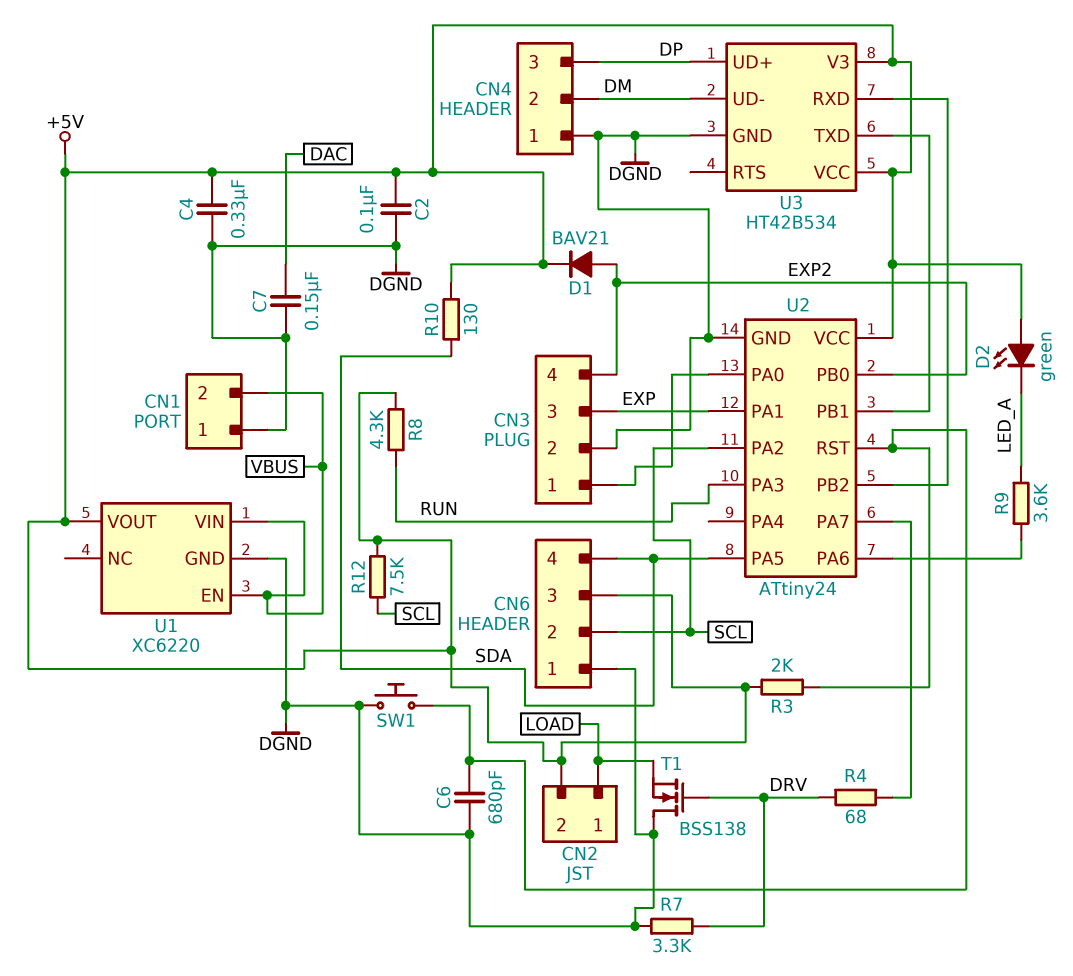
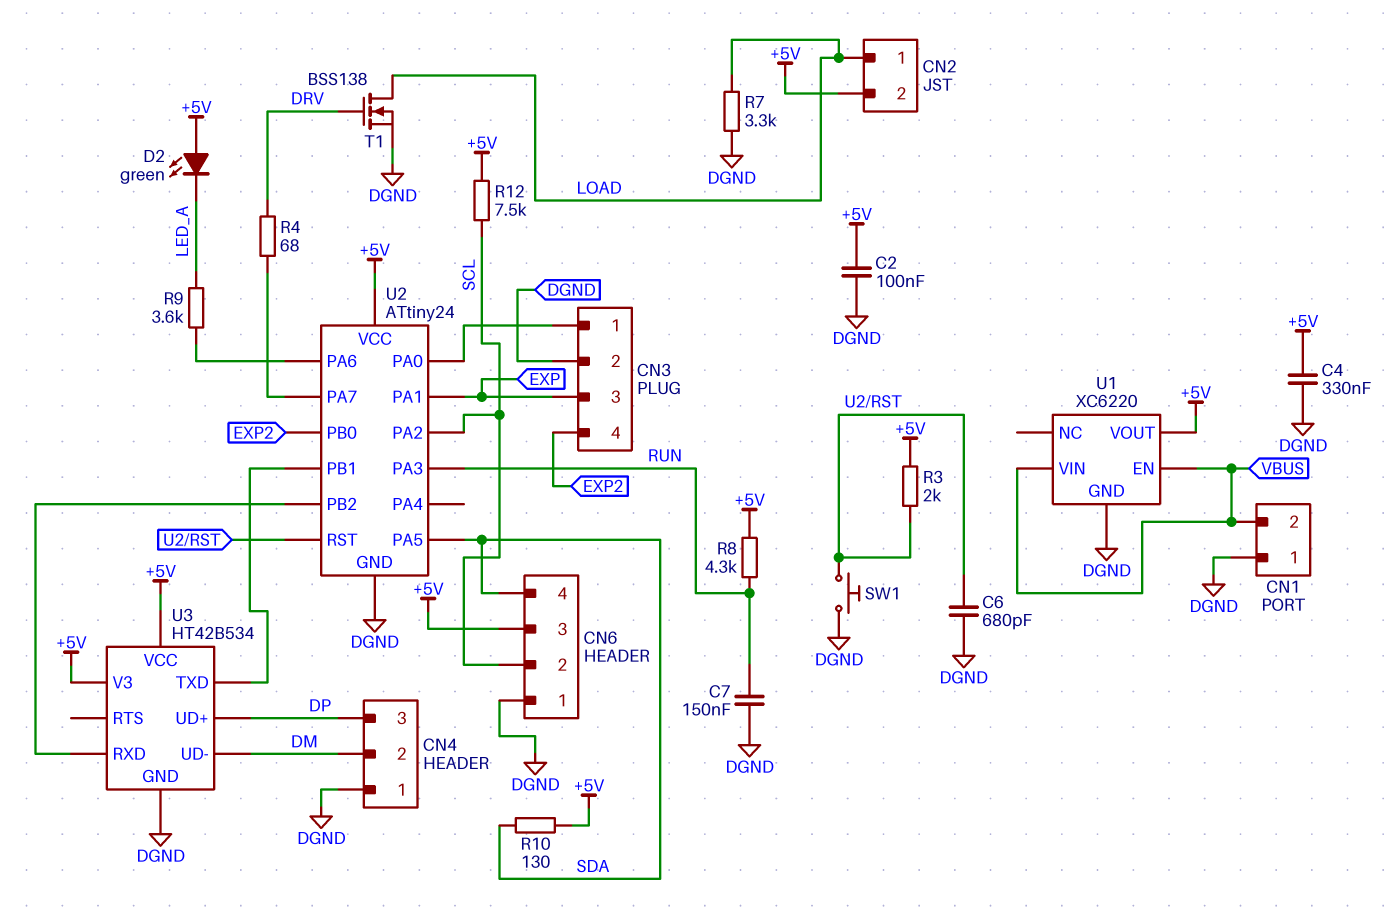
C7: 150nF (DAC, DGND) -> 150nF (DGND, RUN)
D1: diode BAV21 (A EXP2, K +5V) -> none
R7: 3.3k (DGND, DRV) -> 3.3k (DGND, LOAD)
T1: NMOS BSS138 (G DRV, D DGND, S LOAD) -> NMOS BSS138 (G DRV, D LOAD, S DGND)

